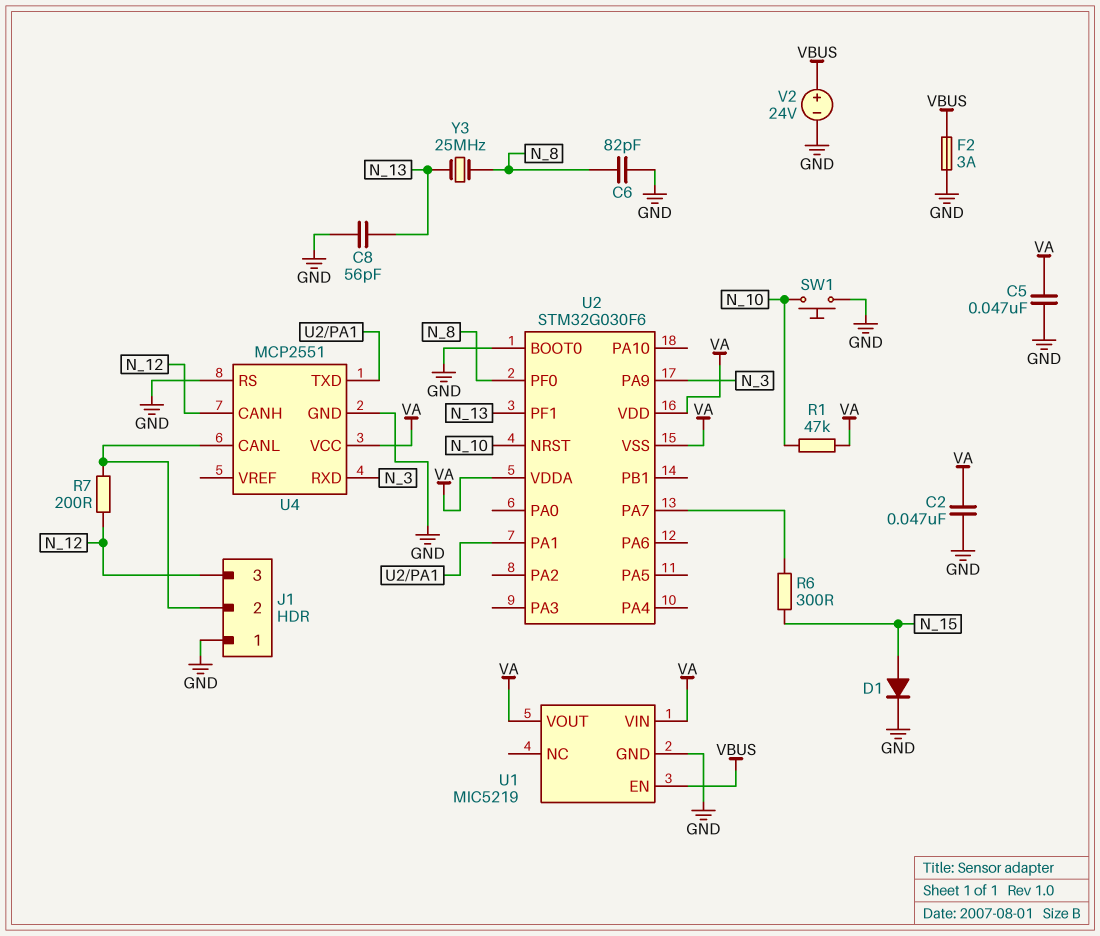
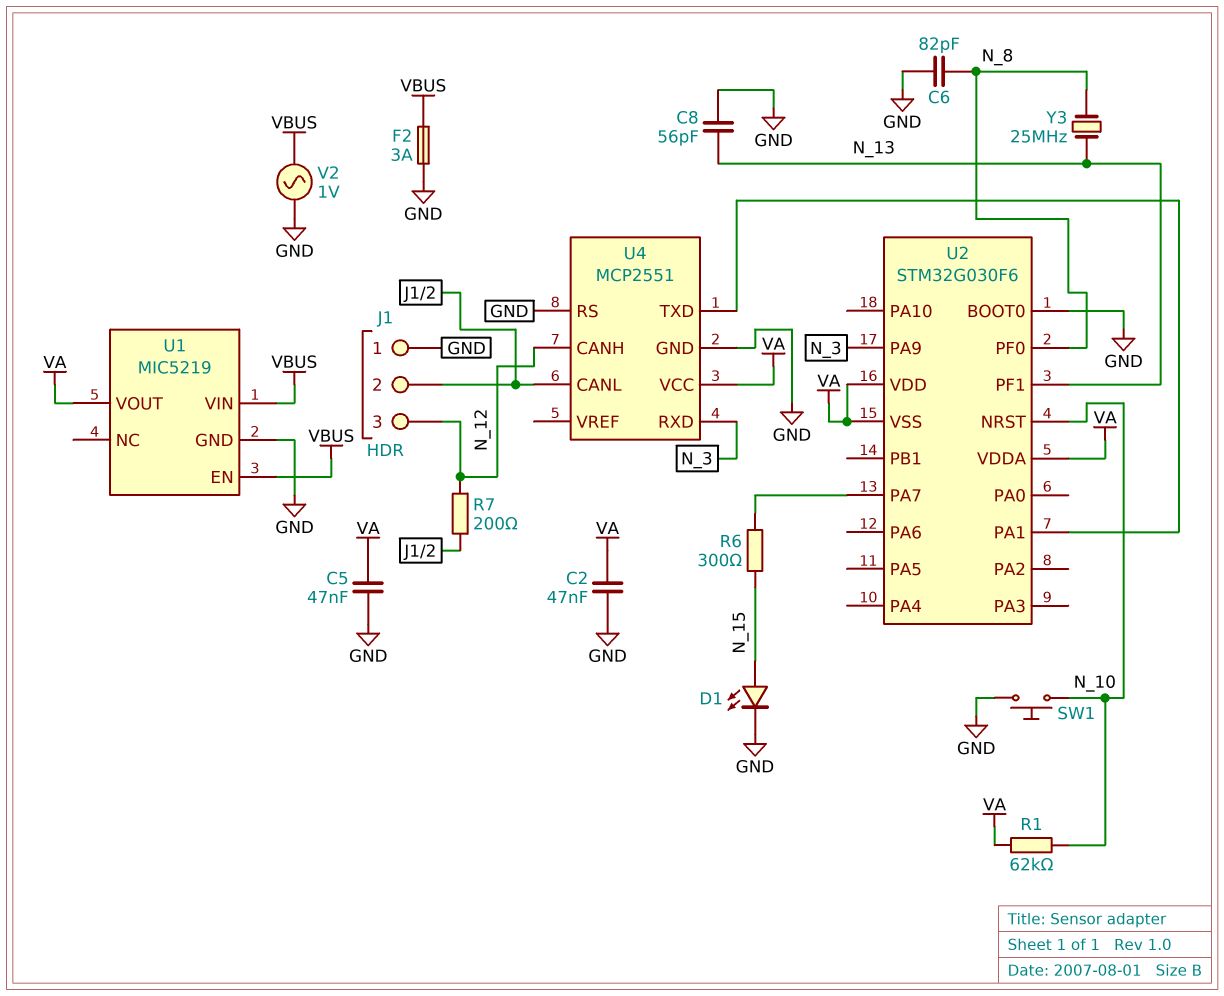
D1: diode (A N_15, K GND) -> LED (A N_15, K GND)
R1: 47k (N_10, VA) -> 62k (N_10, VA)
U1 pin VIN: VA -> VBUS
V2: 24V (plus VBUS, minus GND) -> AC 1V (GND, VBUS)

